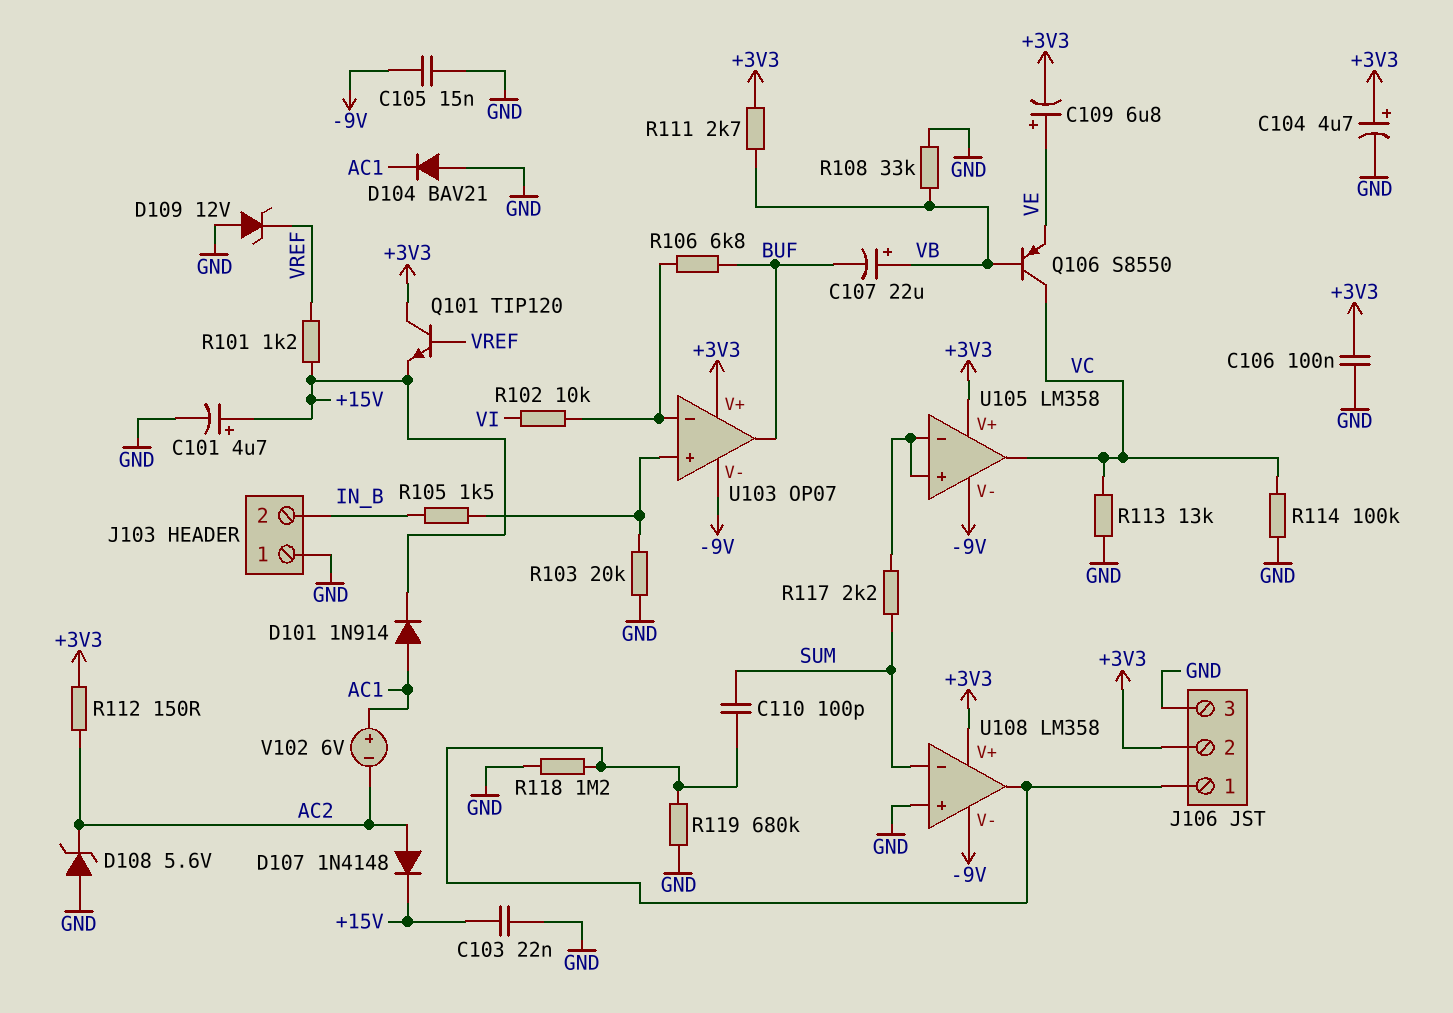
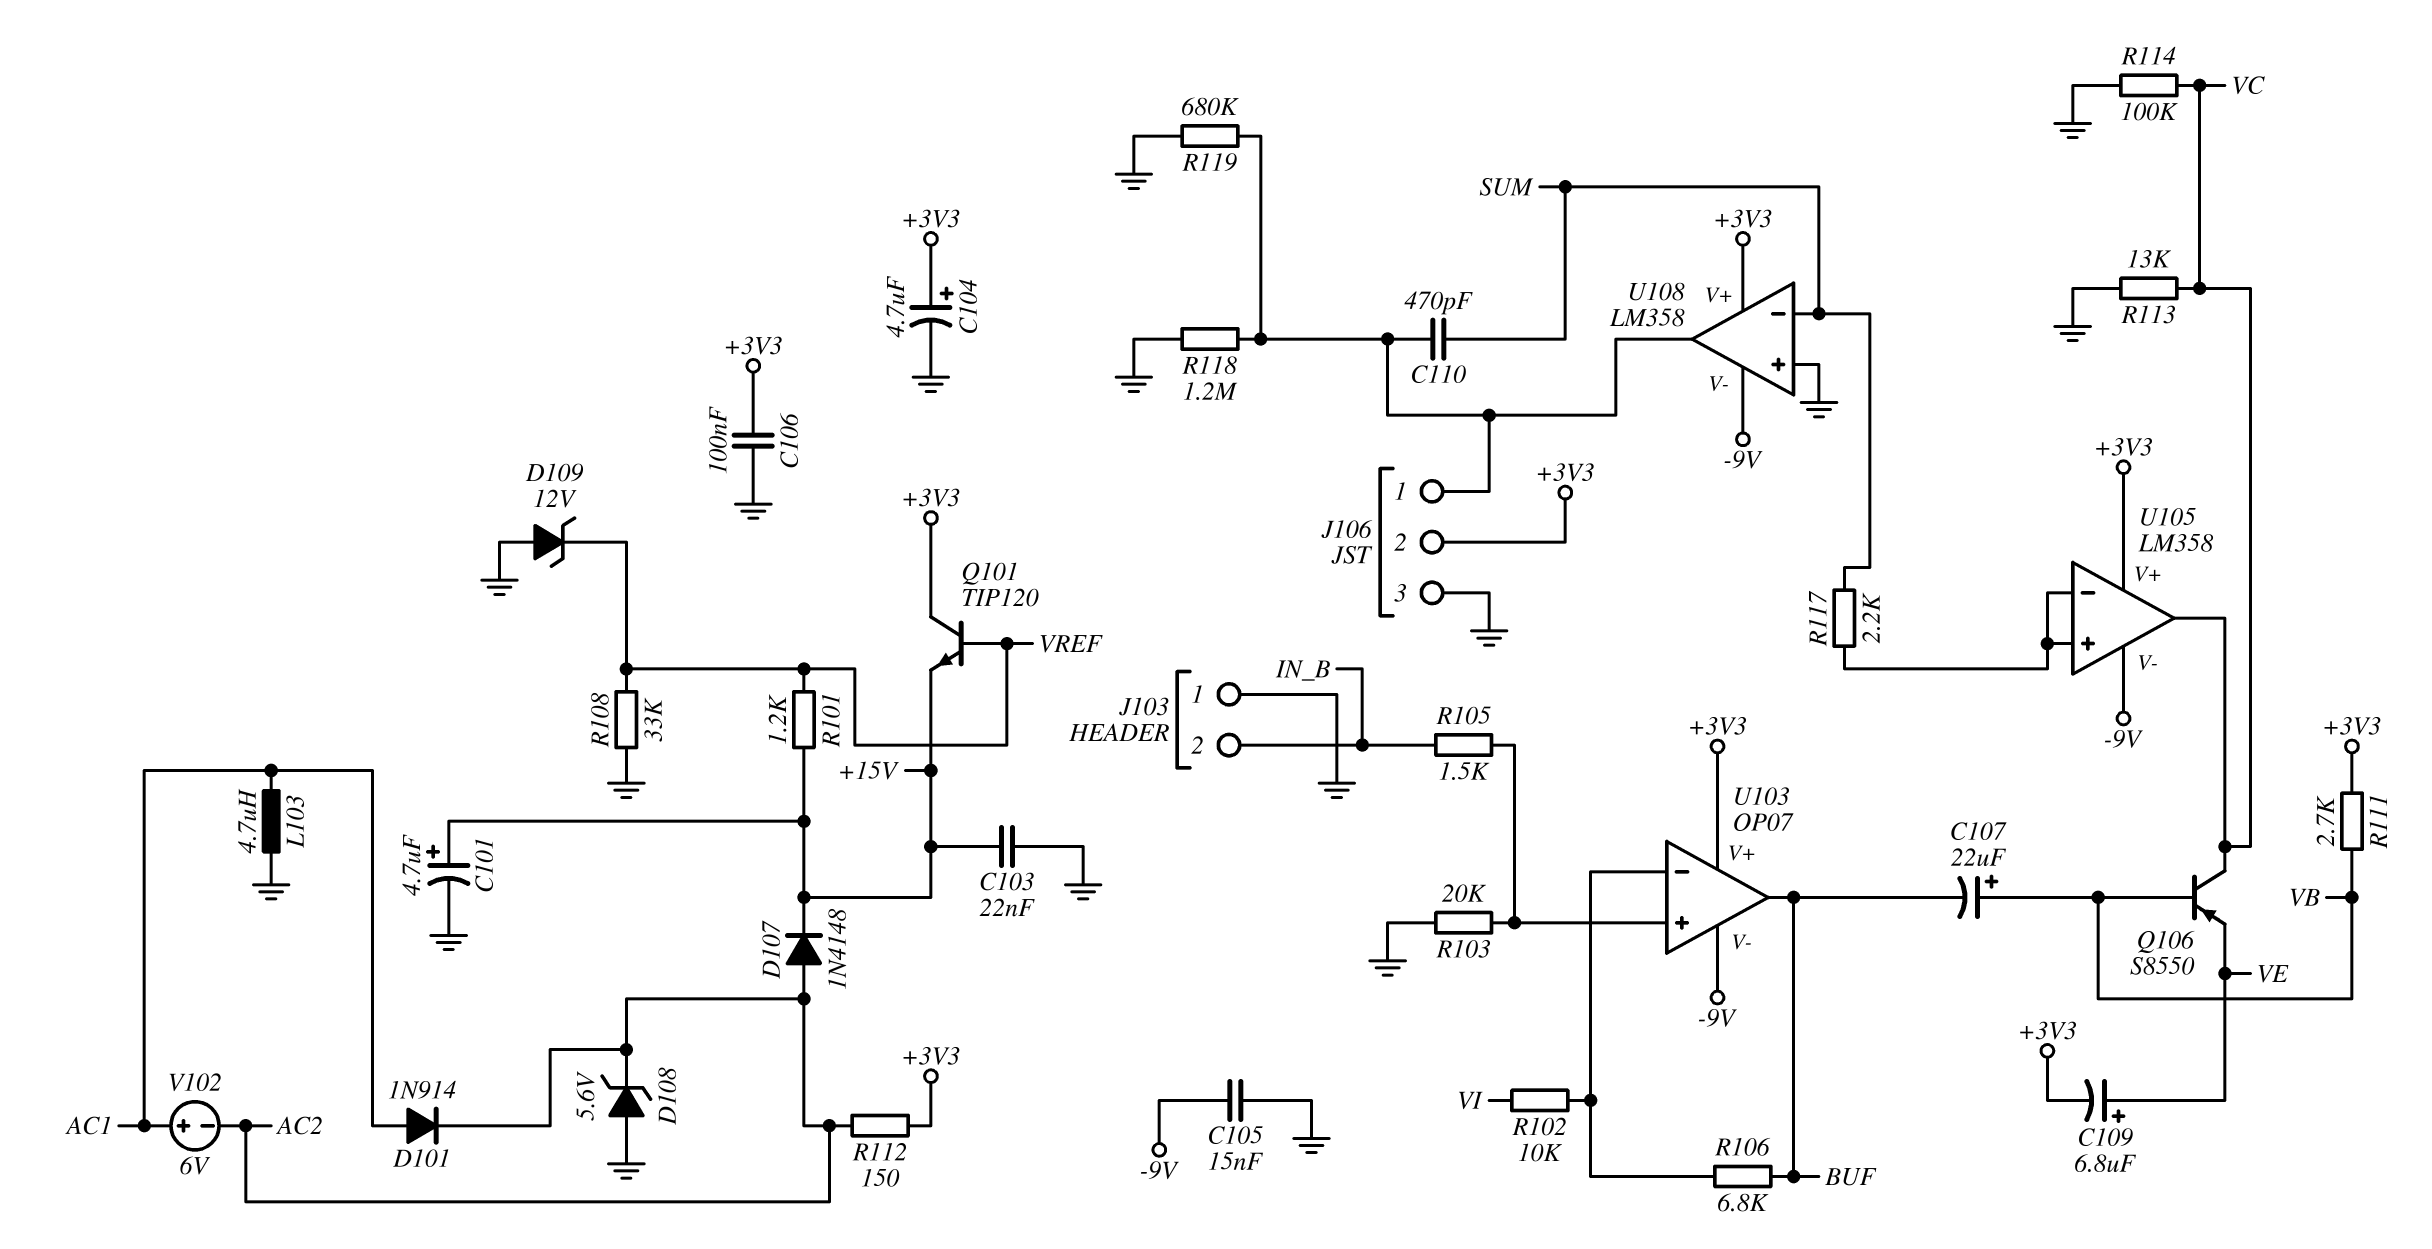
C110: 100pF (J106/1, SUM) -> 470pF (J106/1, SUM)
D101: diode 1N914 (A AC1, K +15V) -> diode 1N914 (A AC1, K AC2)
D104: diode BAV21 (A GND, K AC1) -> none
L103: none -> 4.7uH (AC1, GND)
R108: 33k (GND, VB) -> 33k (GND, VREF)

